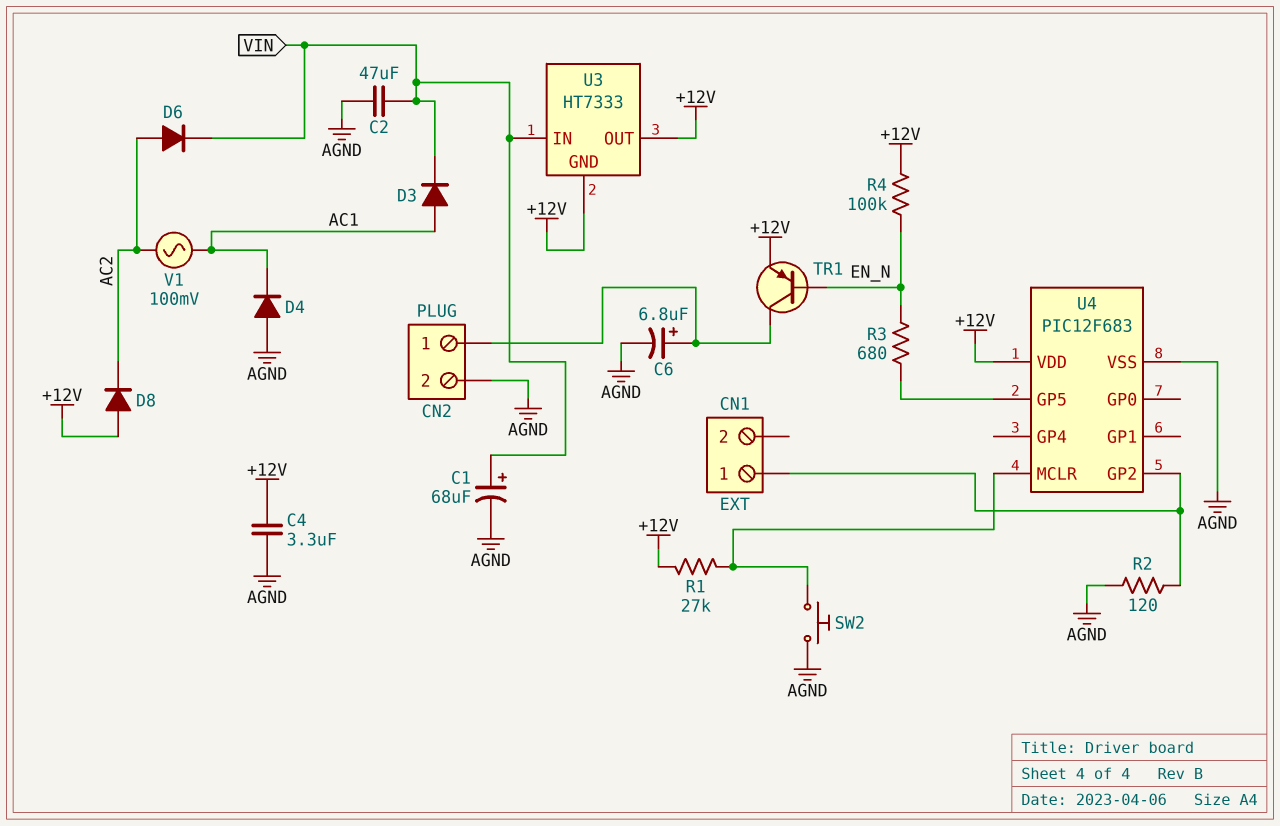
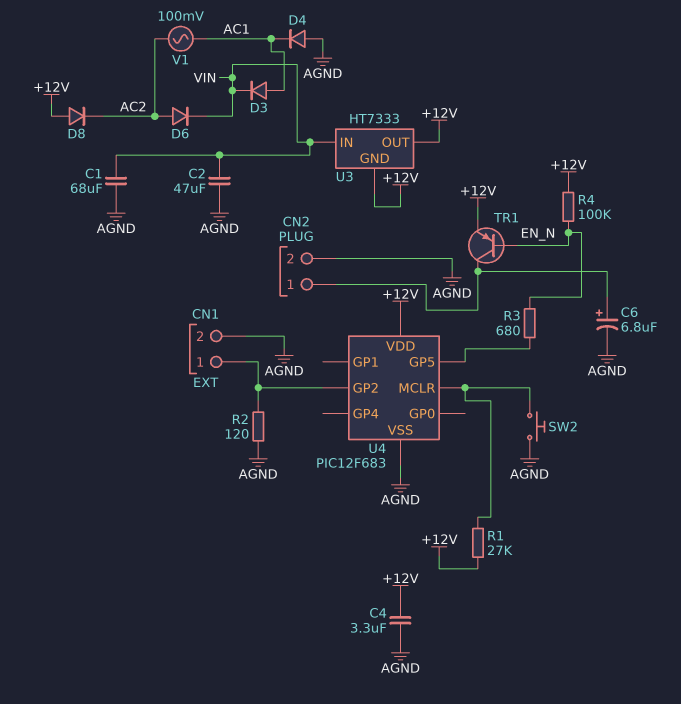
C1: 68uF (plus VIN, minus AGND) -> 68uF (AGND, VIN)
CN1 pin 2: none -> AGND

